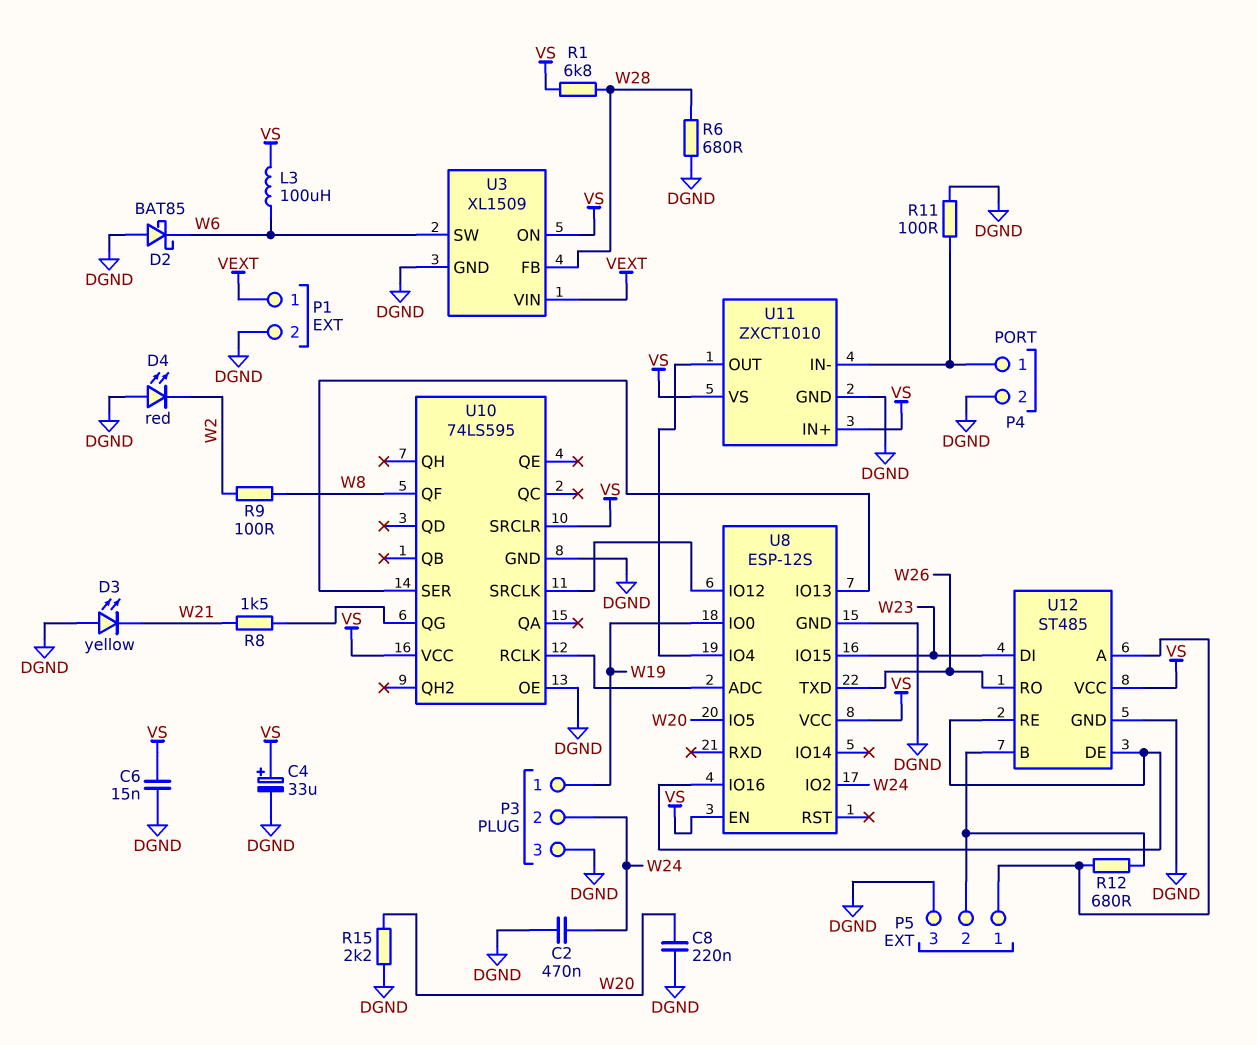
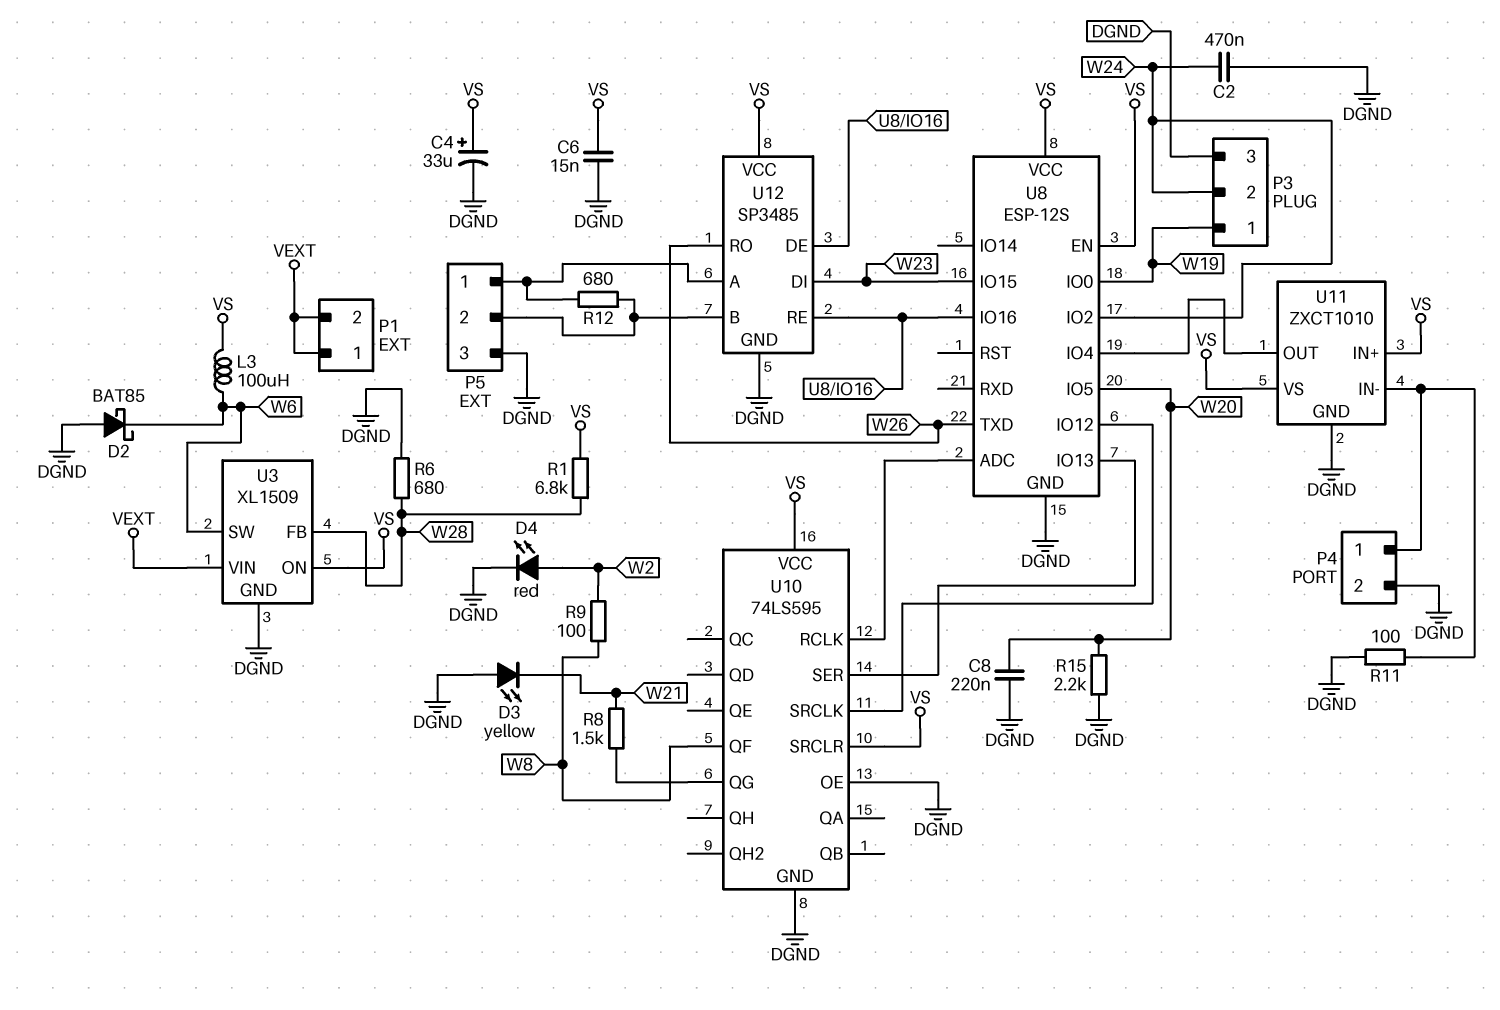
D4: LED red (A DGND, K W2) -> LED red (A W2, K DGND)
P1 pin 2: DGND -> VEXT
U12: ST485 -> SP3485

